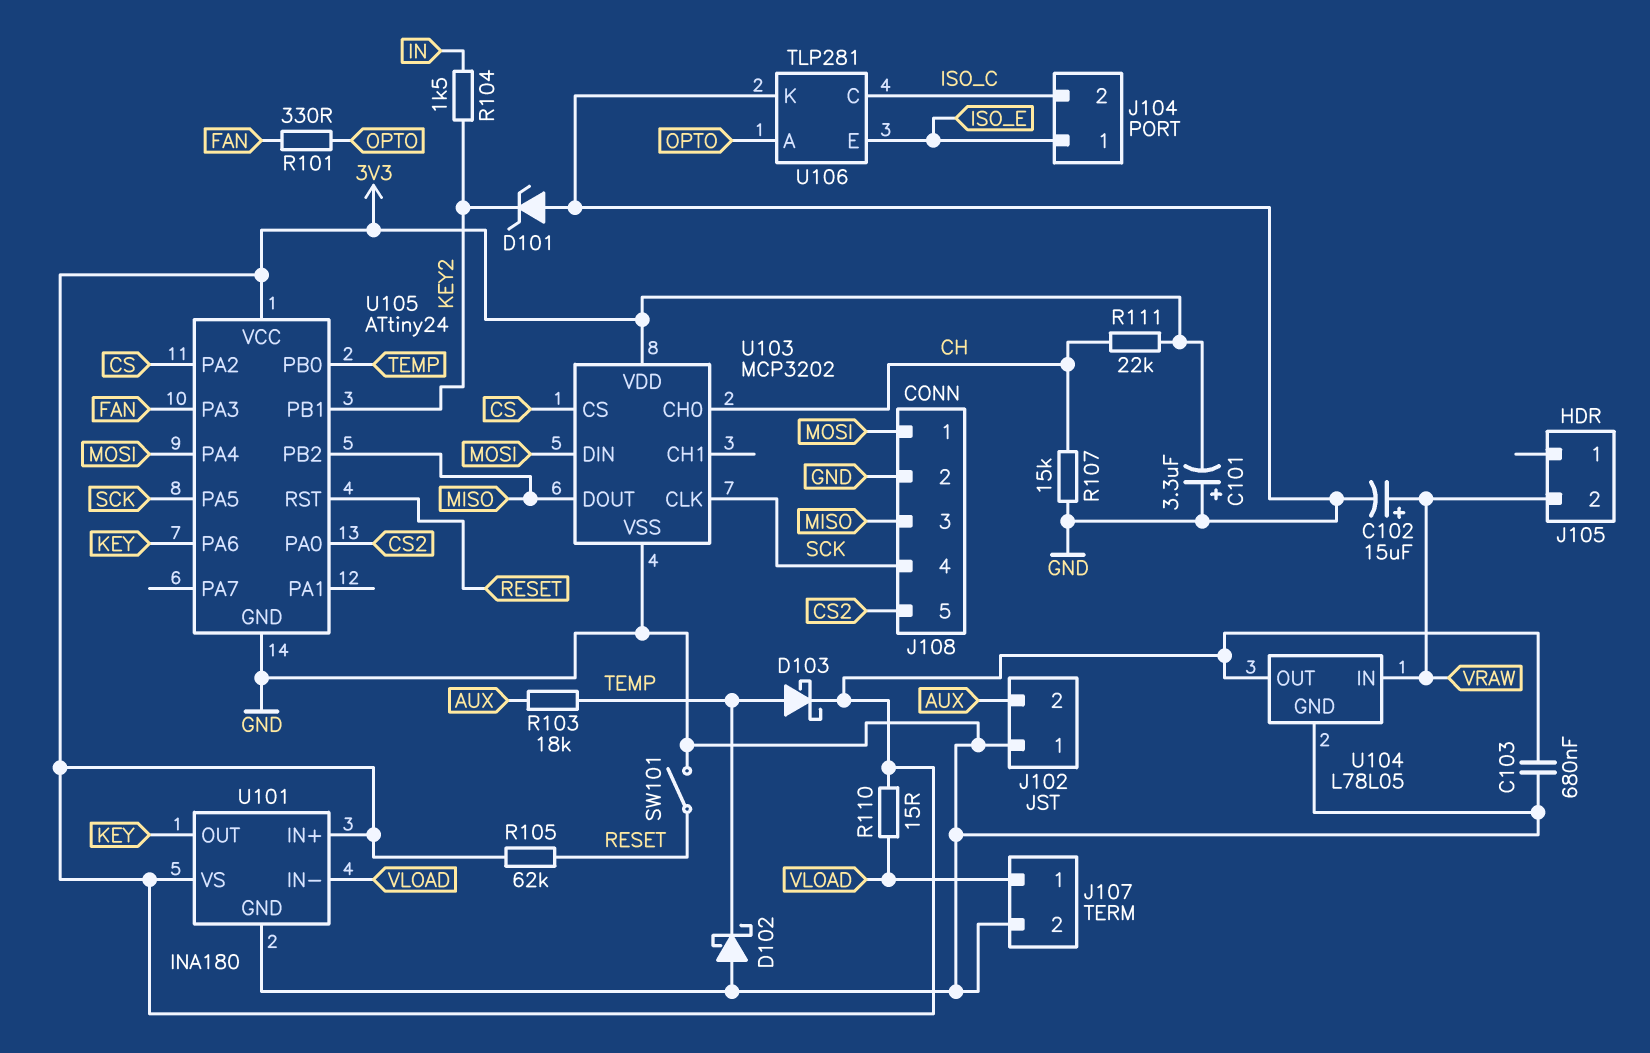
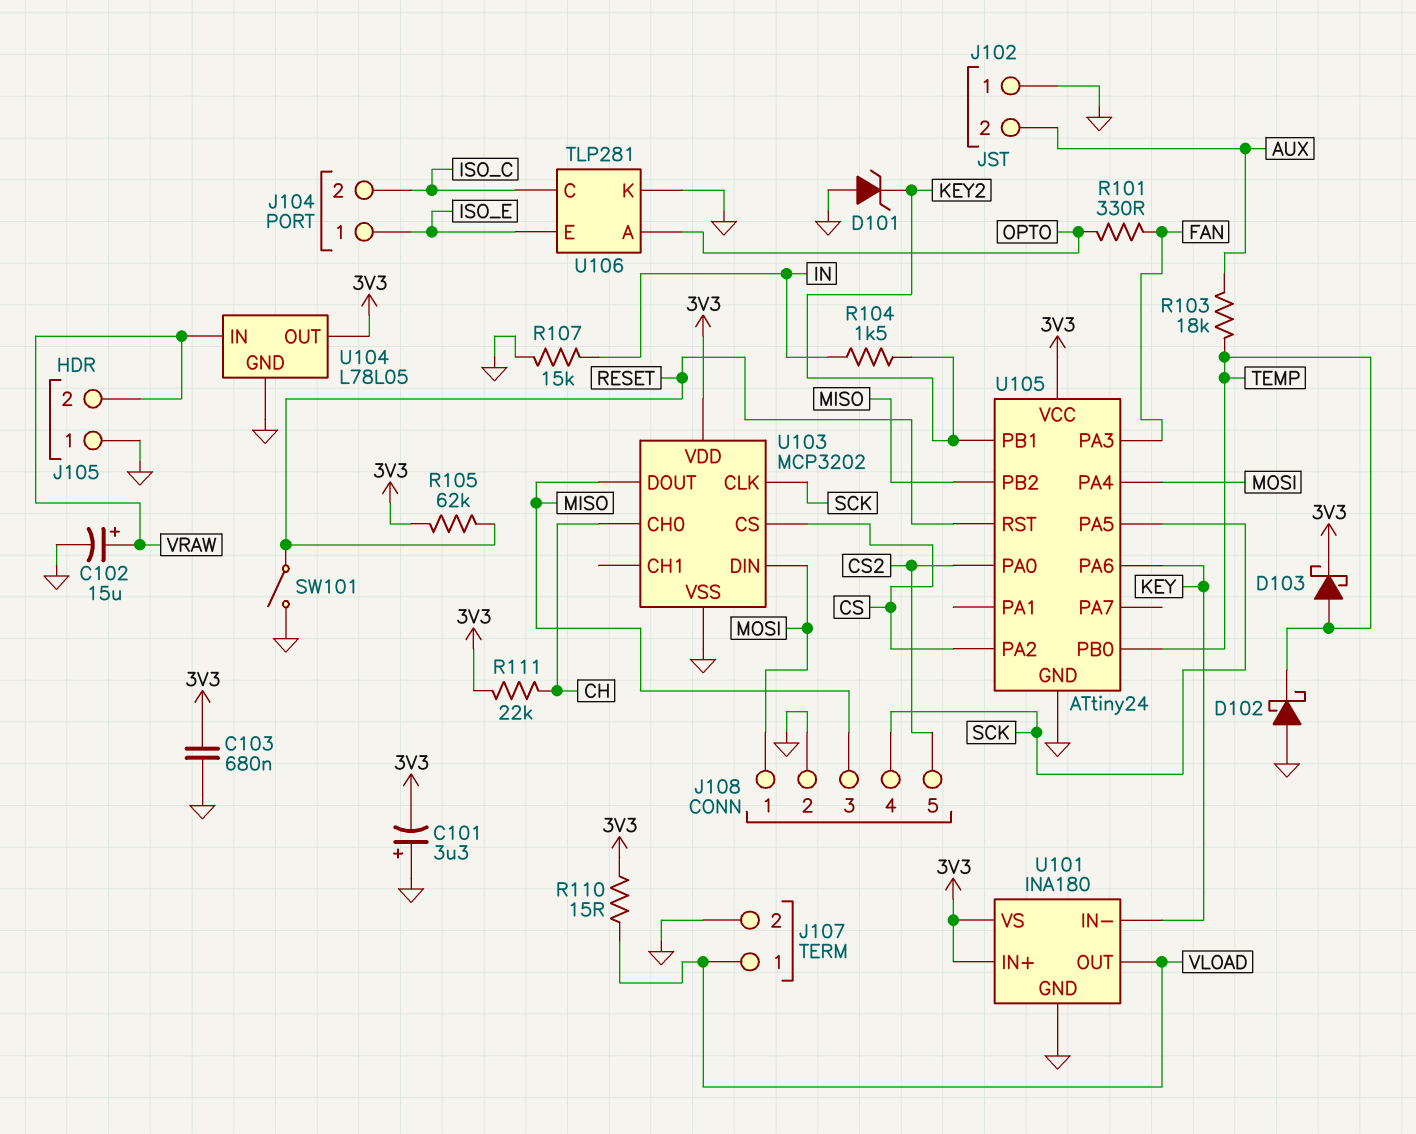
J105 pin 1: none -> GND
R107: 15k (CH, GND) -> 15k (GND, IN)
U101 pin IN-: VLOAD -> KEY
U101 pin OUT: KEY -> VLOAD

